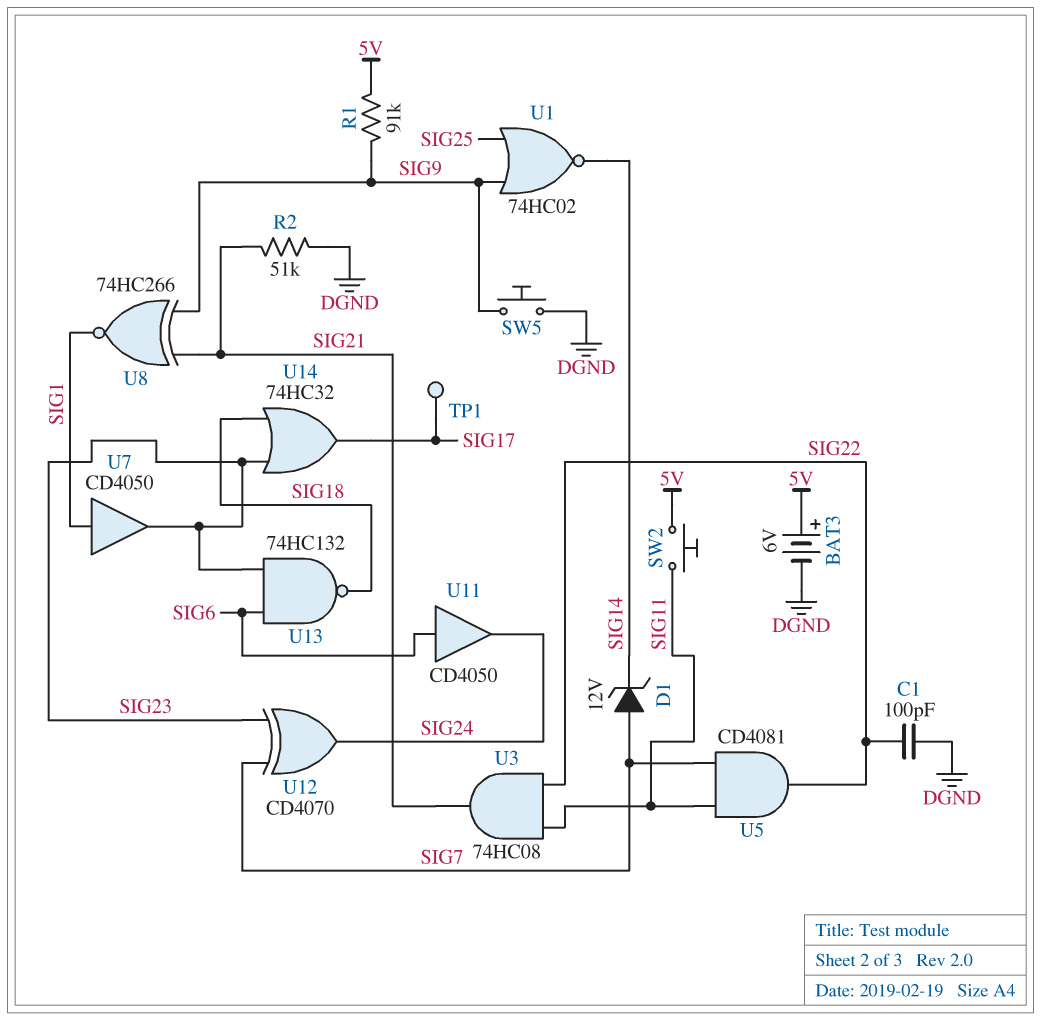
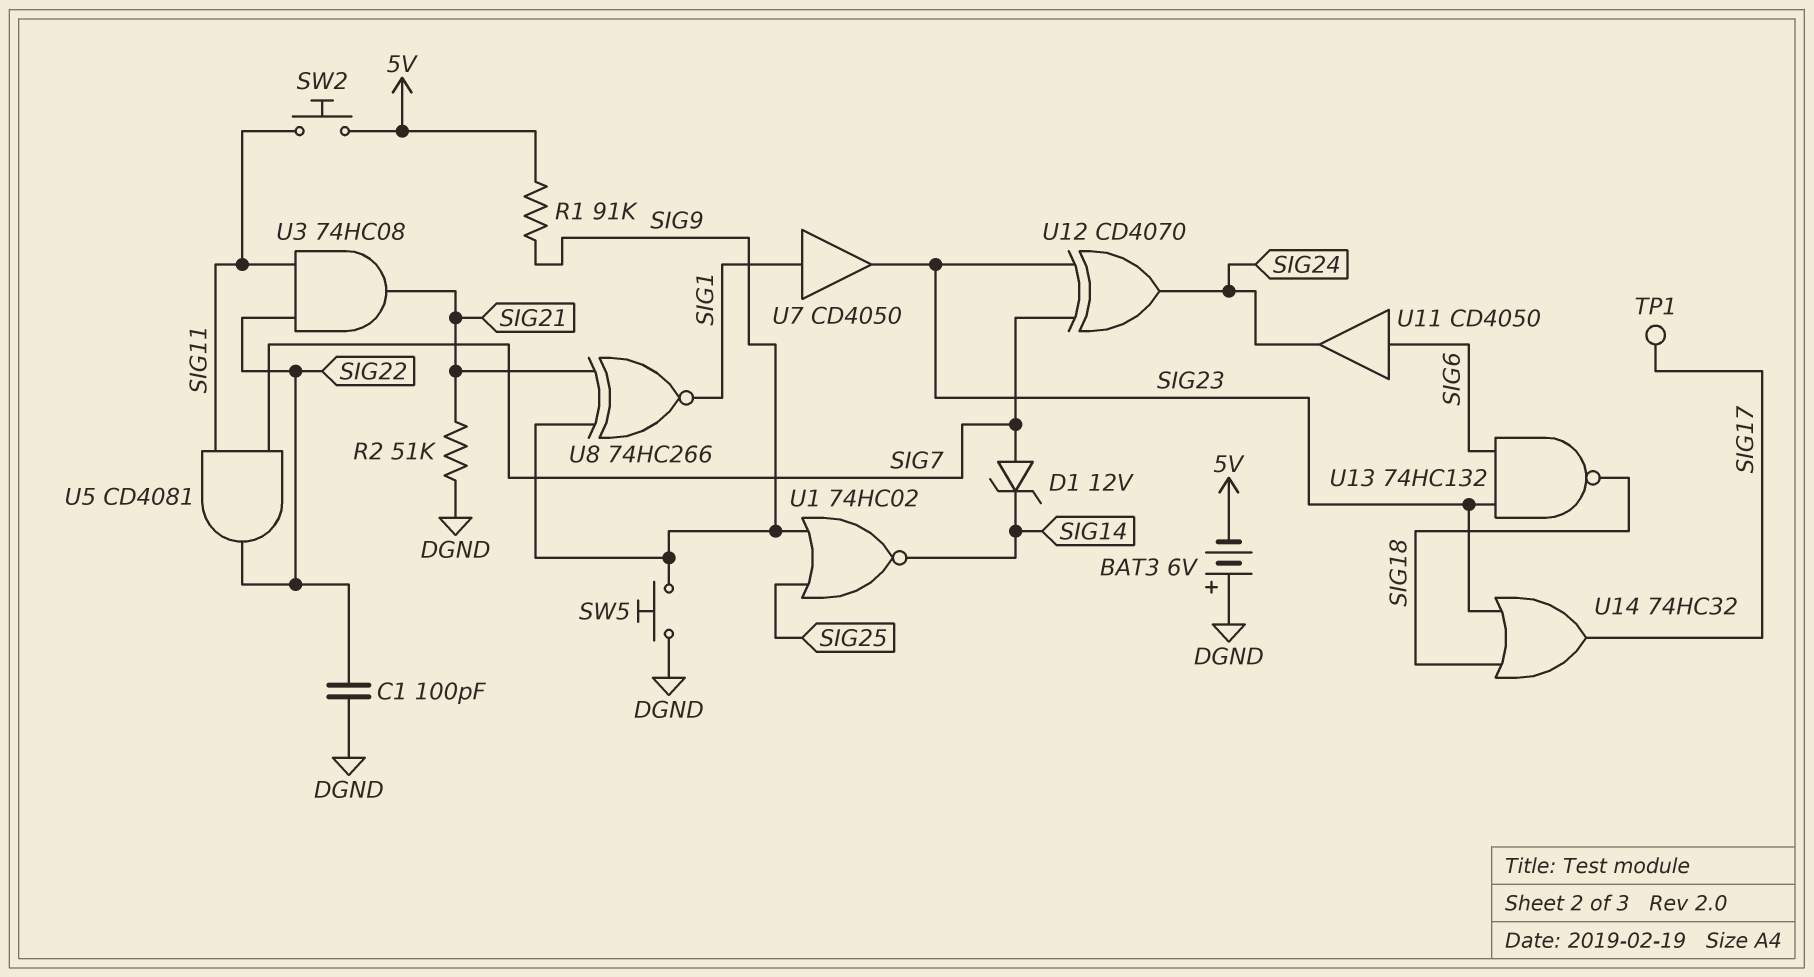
BAT3: 6V (plus 5V, minus DGND) -> 6V (plus DGND, minus 5V)

